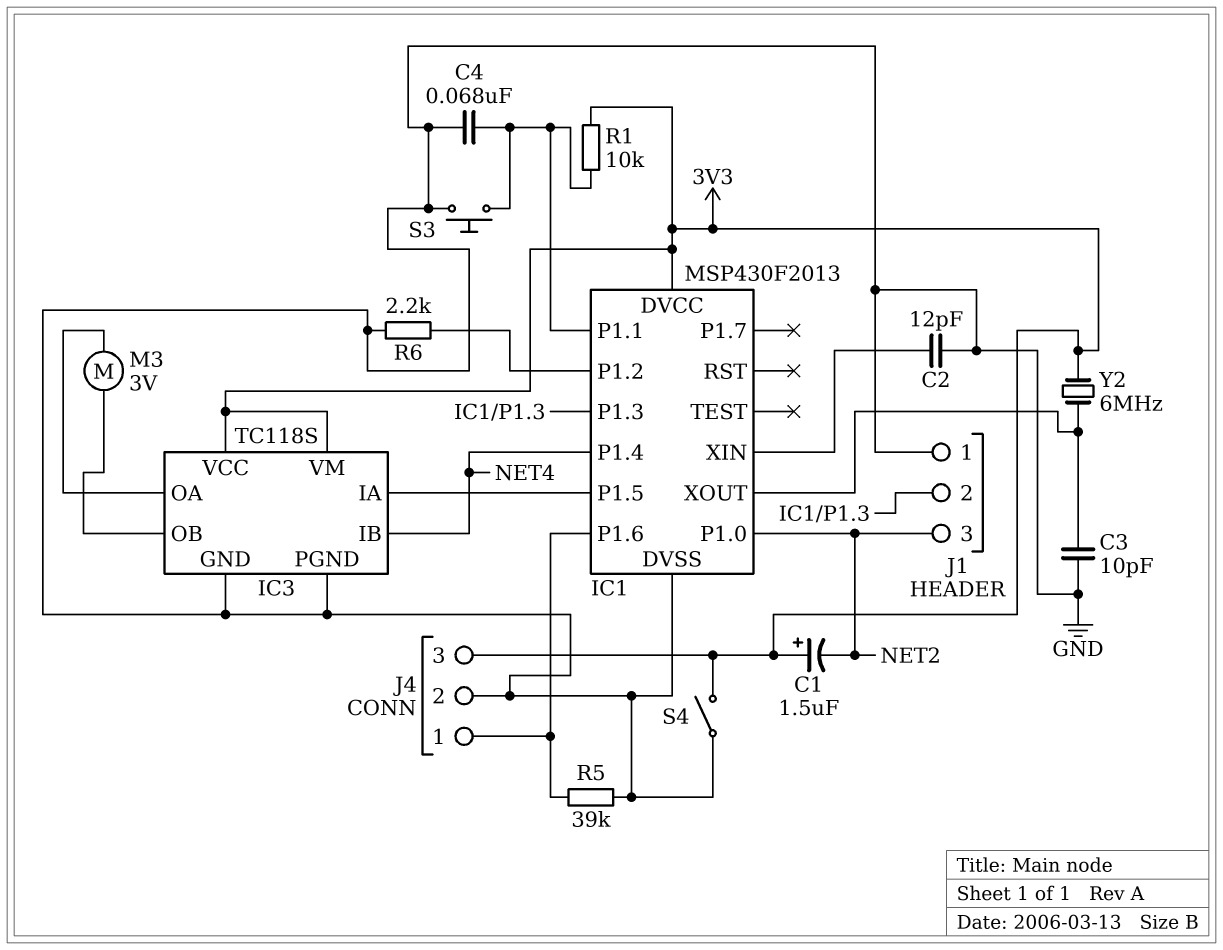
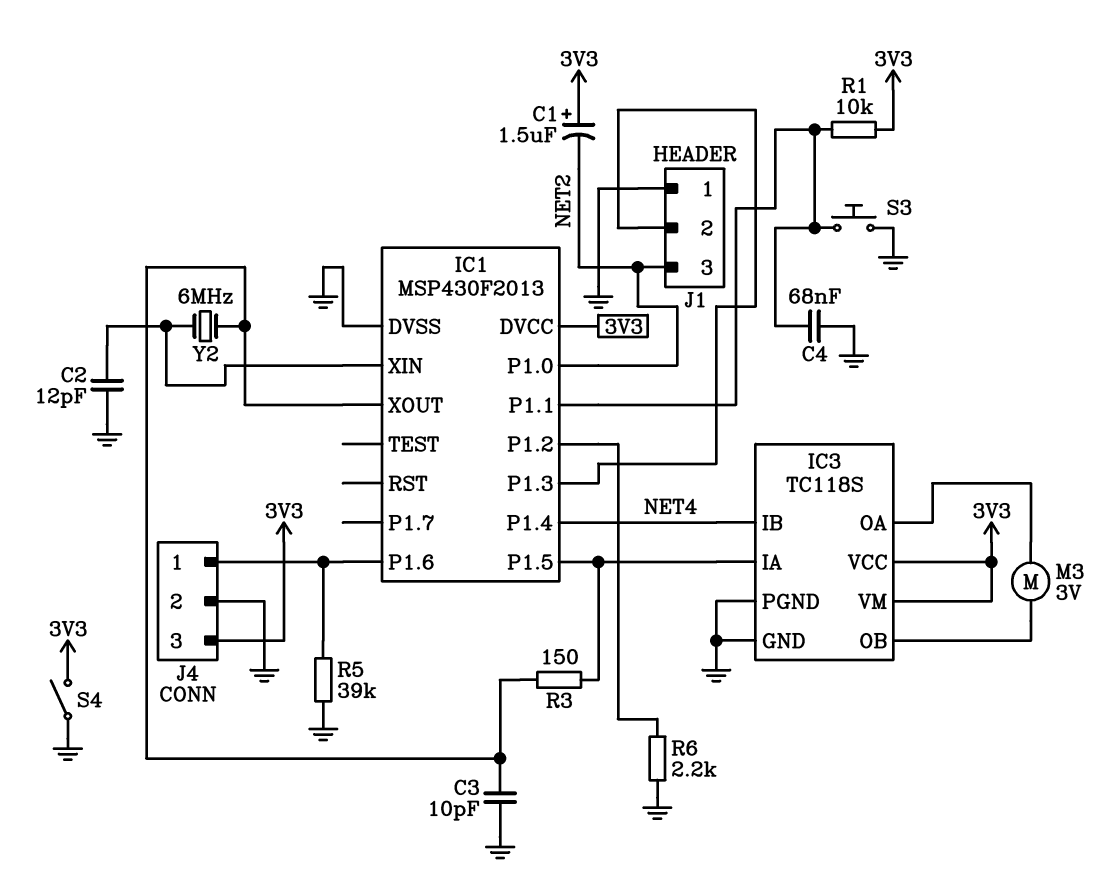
R3: none -> 150 (IC1/P1.5, IC1/XOUT)
Y2: 6MHz (3V3, IC1/XOUT) -> 6MHz (IC1/XIN, IC1/XOUT)

